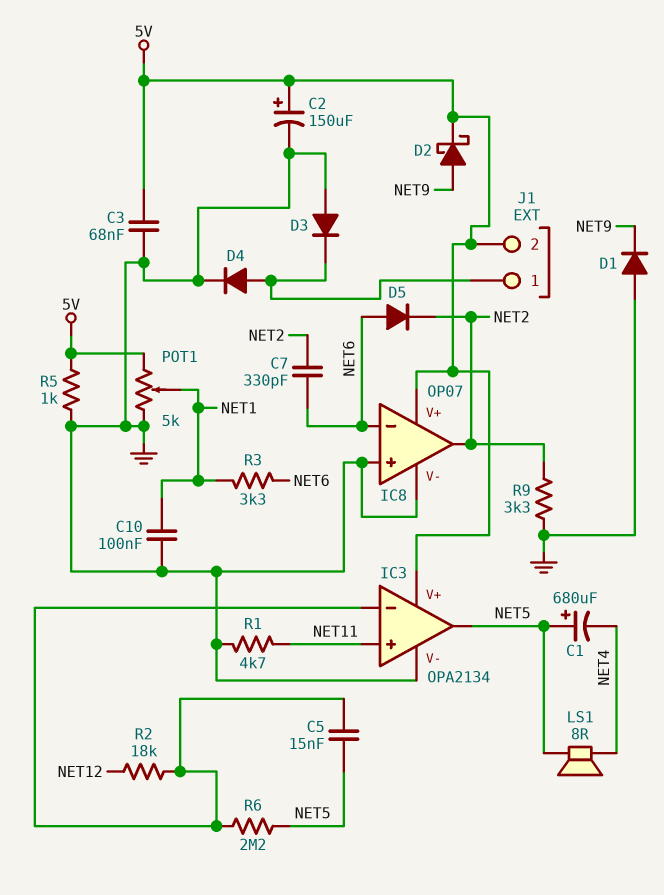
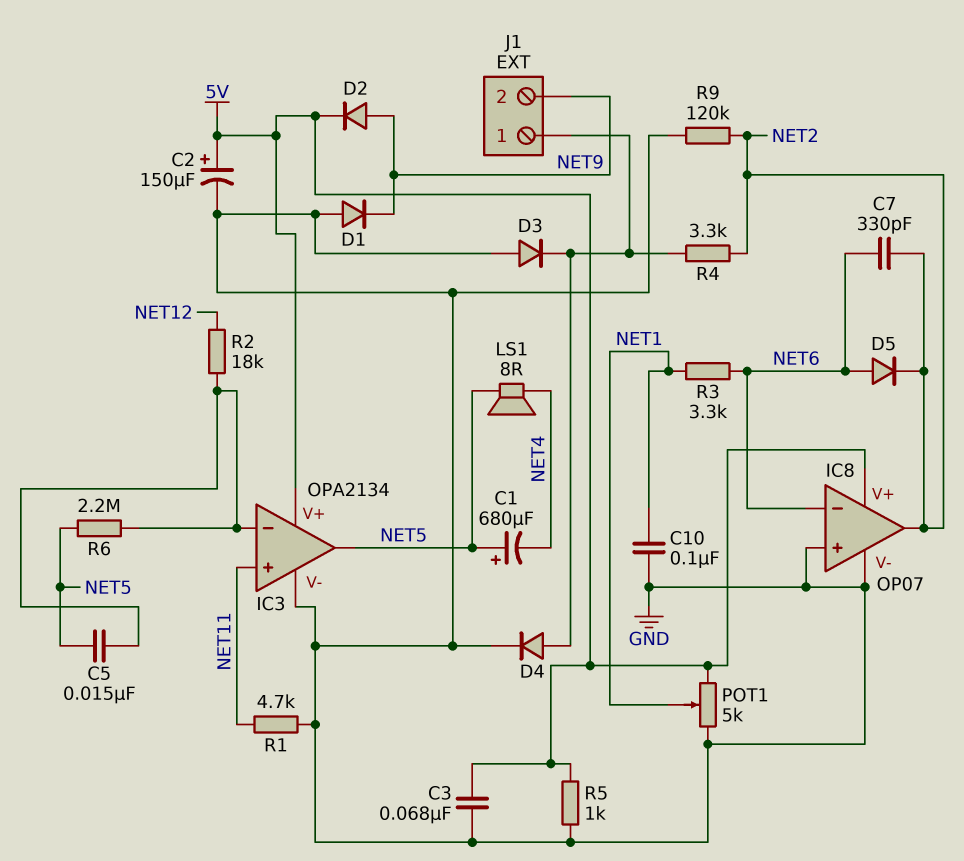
D2: schottky (A NET9, K 5V) -> diode (A NET9, K 5V)
J1 pin 2: 5V -> NET9
R4: none -> 3.3k (J1/1, NET2)
R9: 3.3k (GND, NET2) -> 120k (GND, NET2)

